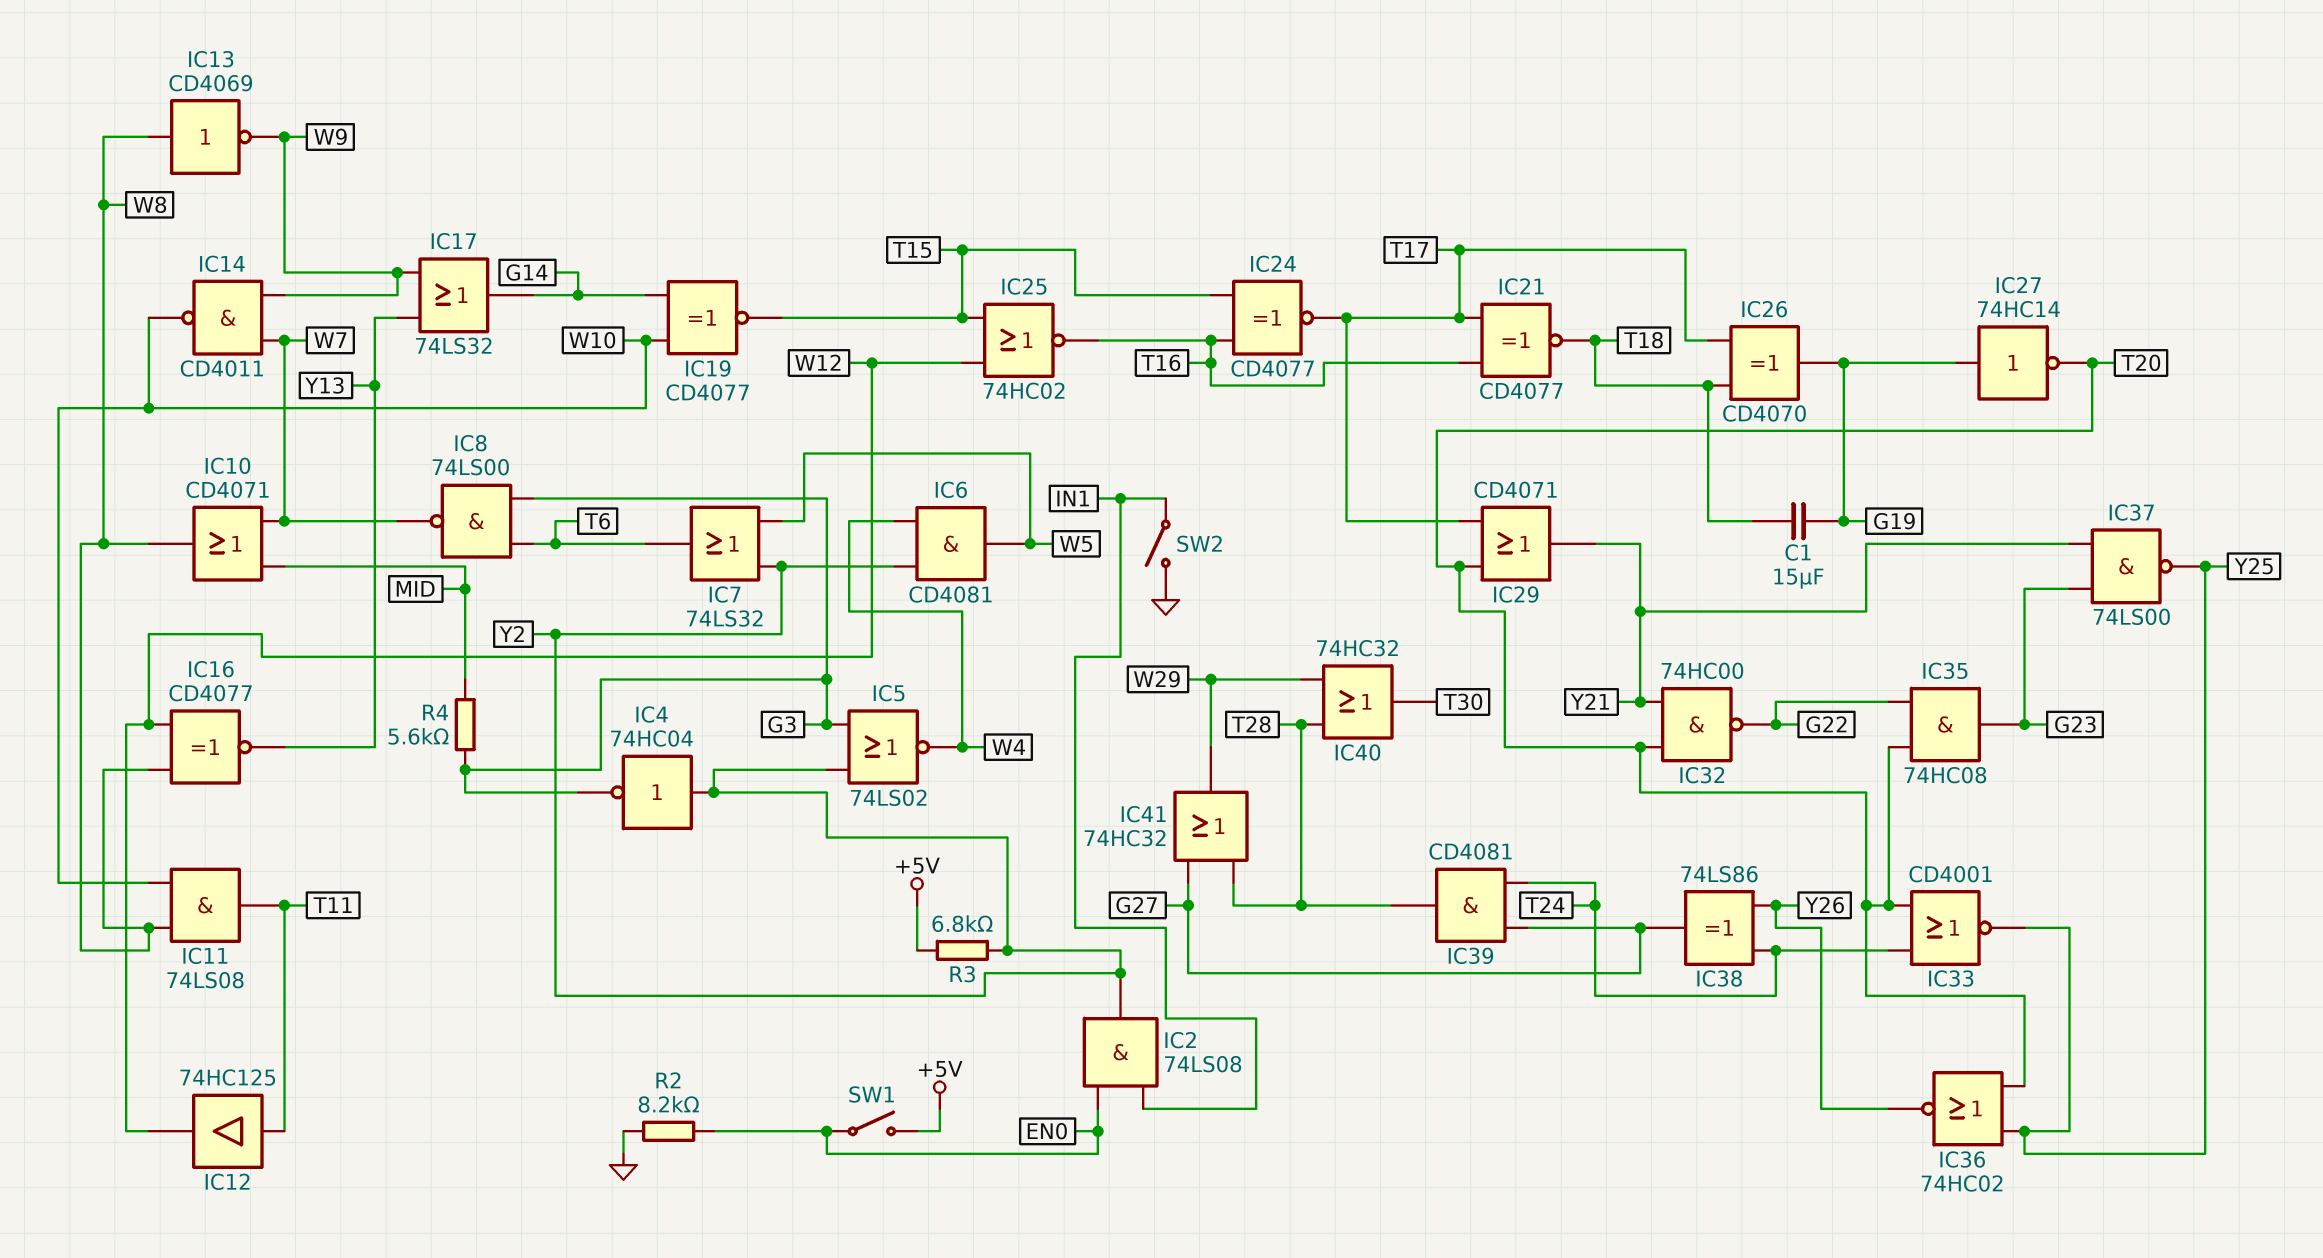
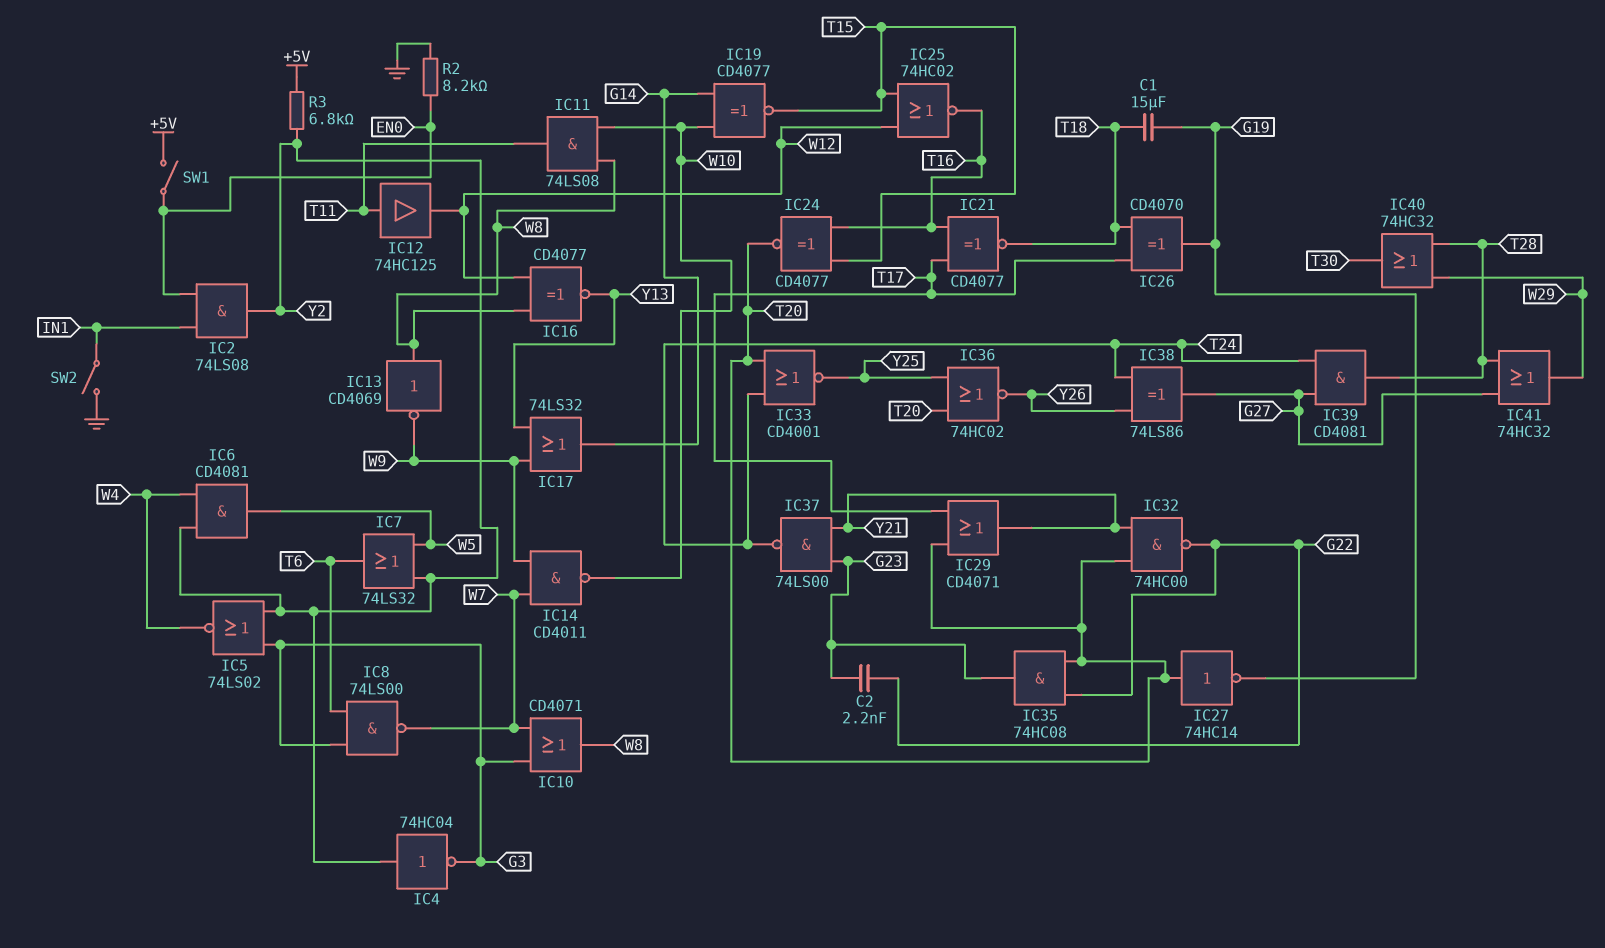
C2: none -> 2.2nF (G22, G23)
IC10: OR CD4071 (in MID, in W7, out W8) -> OR CD4071 (in G3, in W7, out W8)
IC24: XNOR CD4077 (in T15, in T16, out T17) -> XNOR CD4077 (in T15, in T16, out T20)
IC27: NOT 74HC14 (in G19, out T20) -> NOT 74HC14 (in T20, out G19)
IC37: NAND 74LS00 (in G23, in Y21, out Y25) -> NAND 74LS00 (in G23, in Y21, out T24)
R4: 5.6k (G3, MID) -> none

